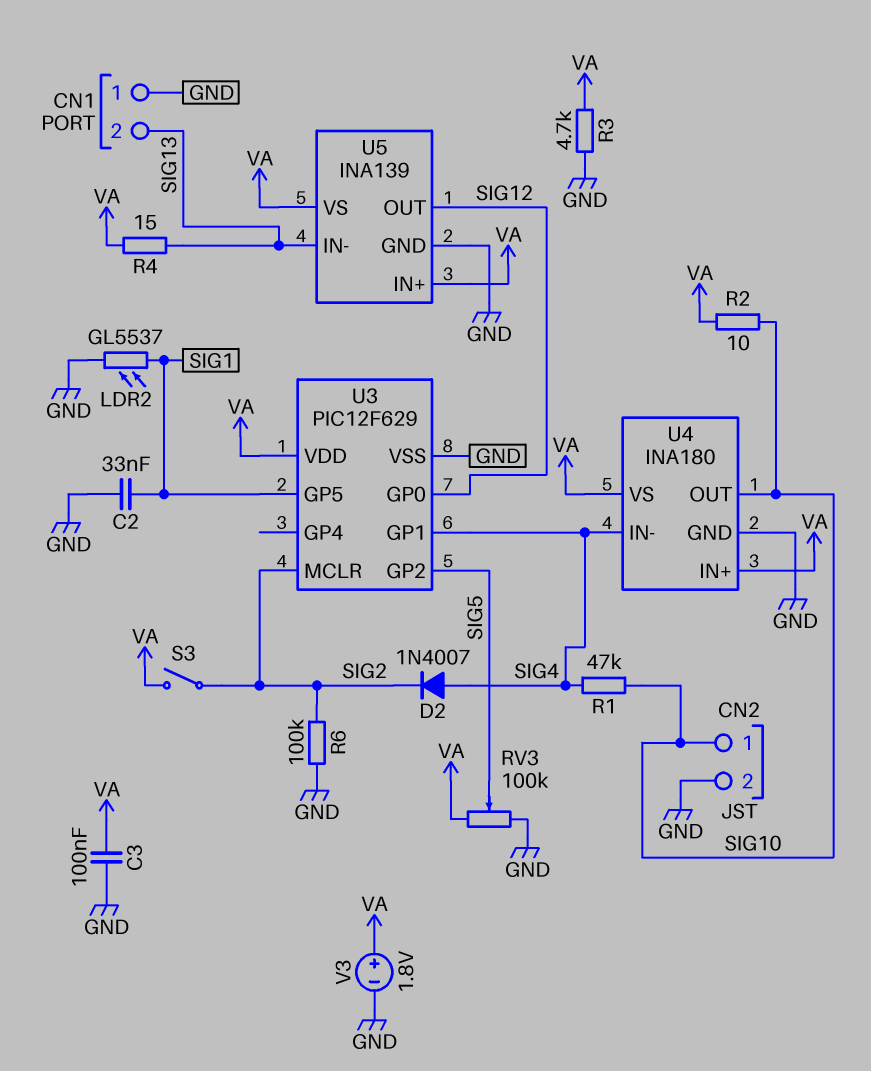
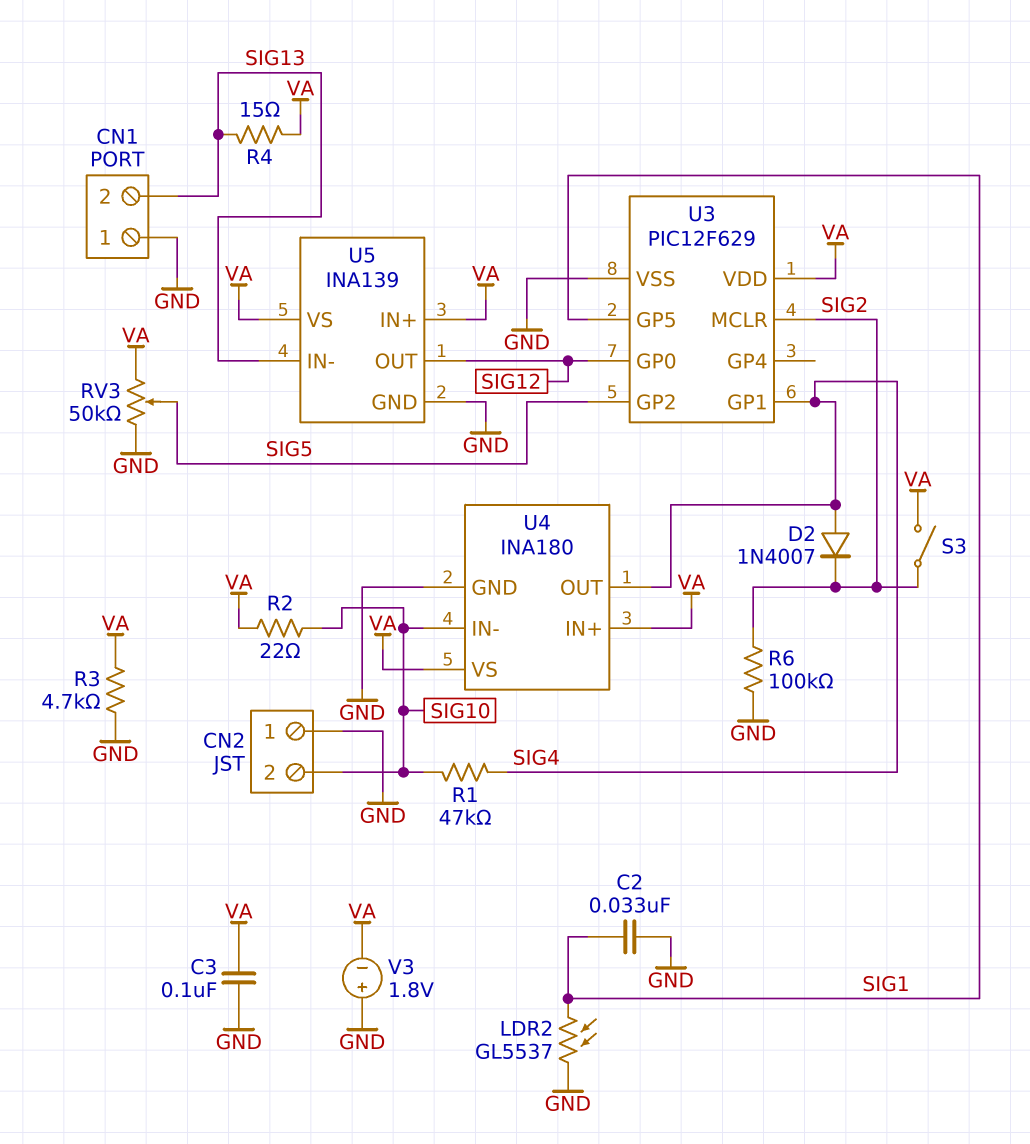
CN2 pin 1: SIG10 -> GND
CN2 pin 2: GND -> SIG10
R2: 10 (SIG10, VA) -> 22 (SIG10, VA)
RV3: 100k (GND, VA, wiper SIG5) -> 50k (GND, VA, wiper SIG5)
U4 pin IN-: SIG4 -> SIG10
U4 pin OUT: SIG10 -> SIG4
V3: 1.8V (plus VA, minus GND) -> 1.8V (plus GND, minus VA)

